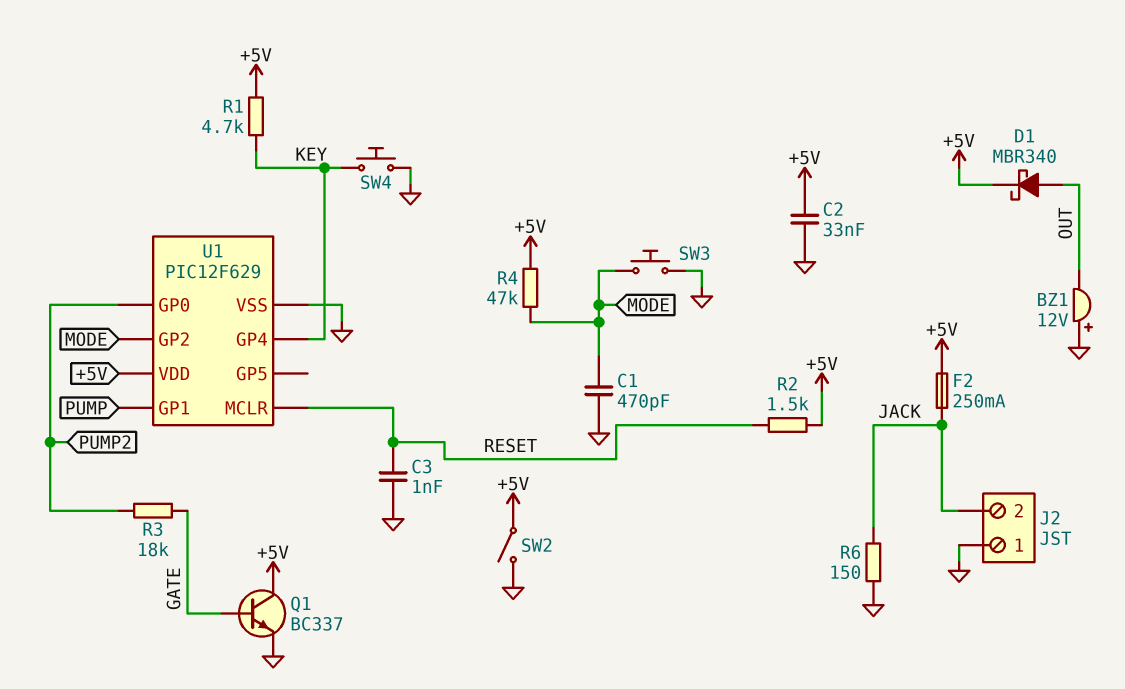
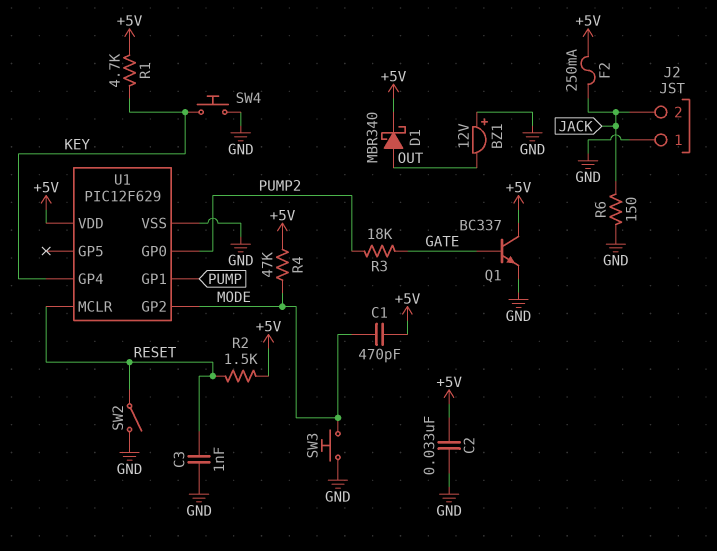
C1: 470pF (GND, MODE) -> 470pF (+5V, MODE)
SW2: switch (+5V, GND) -> switch (GND, RESET)

